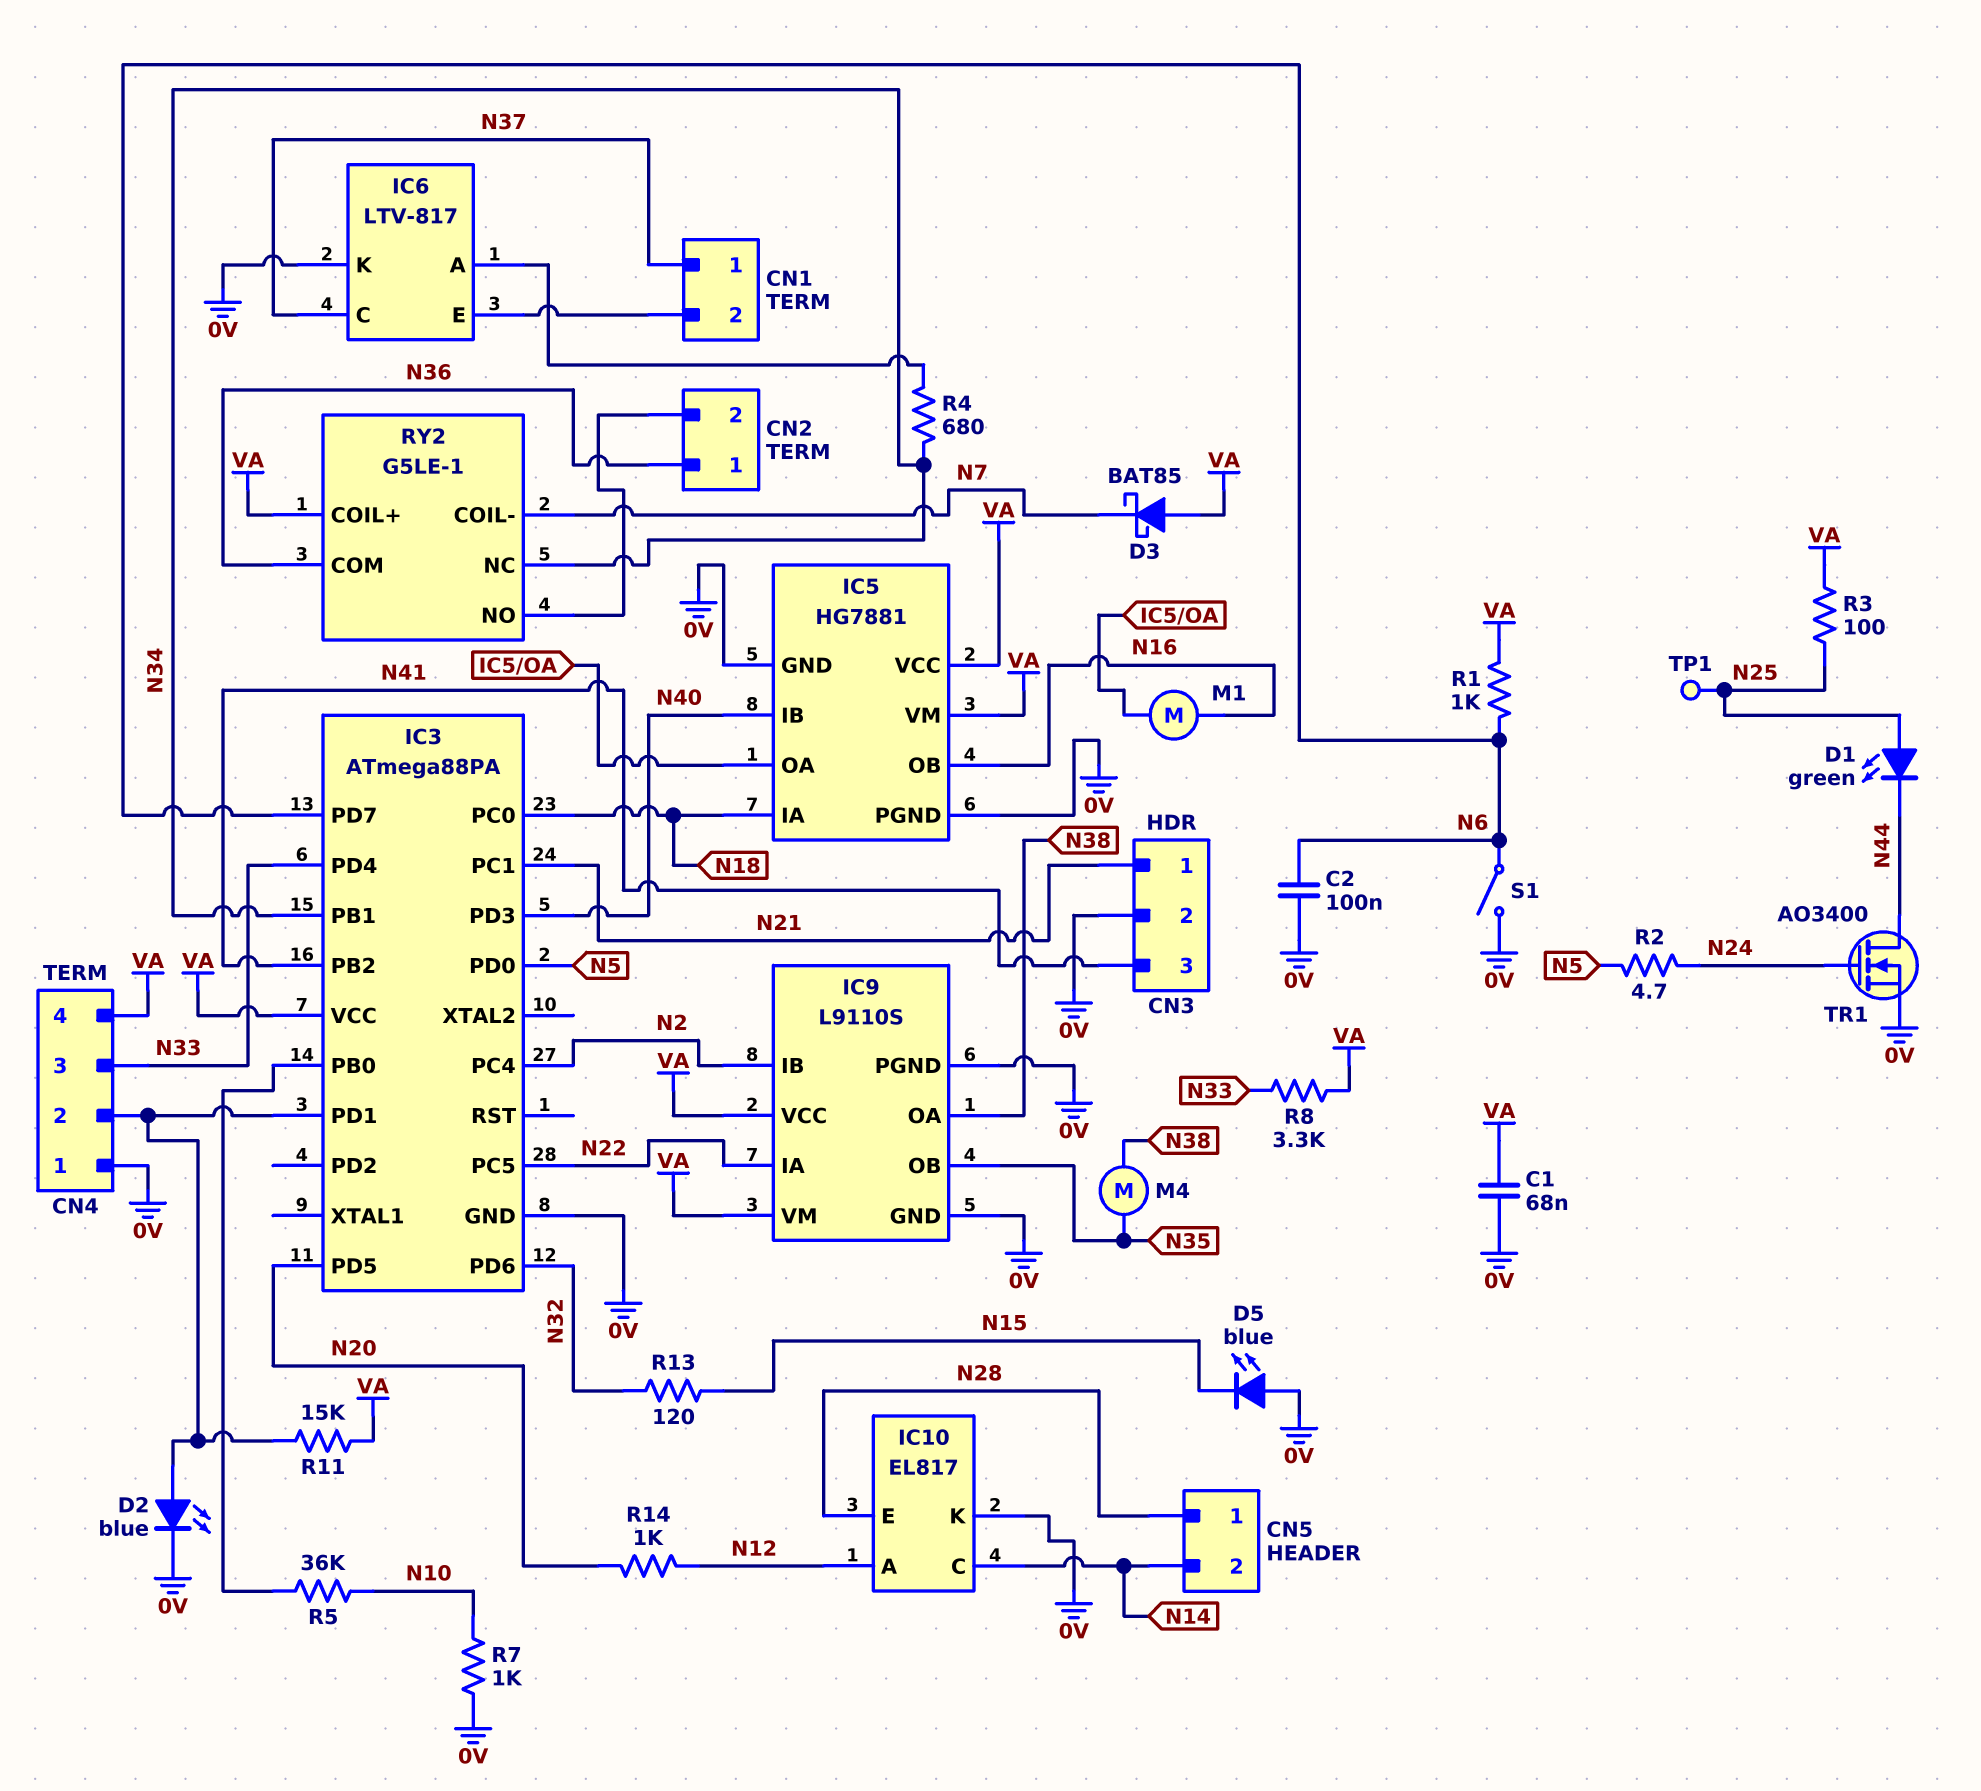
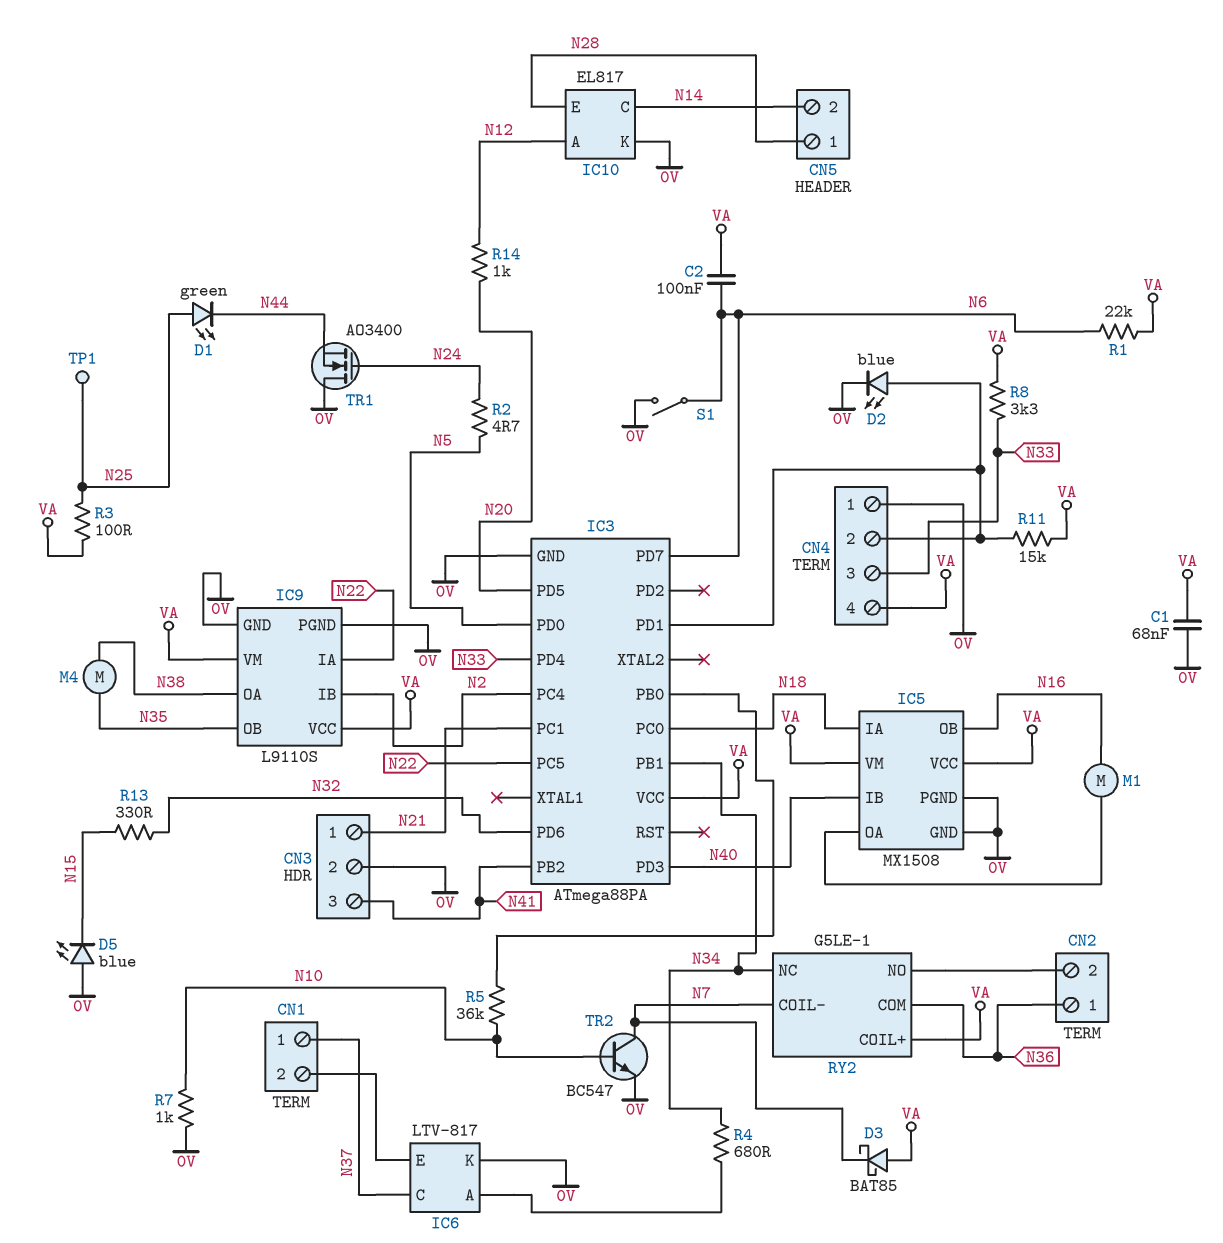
C2: 100nF (0V, N6) -> 100nF (N6, VA)
IC5: HG7881 -> MX1508
R1: 1k (N6, VA) -> 22k (N6, VA)
R13: 120 (N15, N32) -> 330 (N15, N32)
TR1: NMOS AO3400 (G N24, D N44, S 0V) -> NMOS AO3400 (G N24, D 0V, S N44)
TR2: none -> NPN BC547 (B N10, C N7, E 0V)

